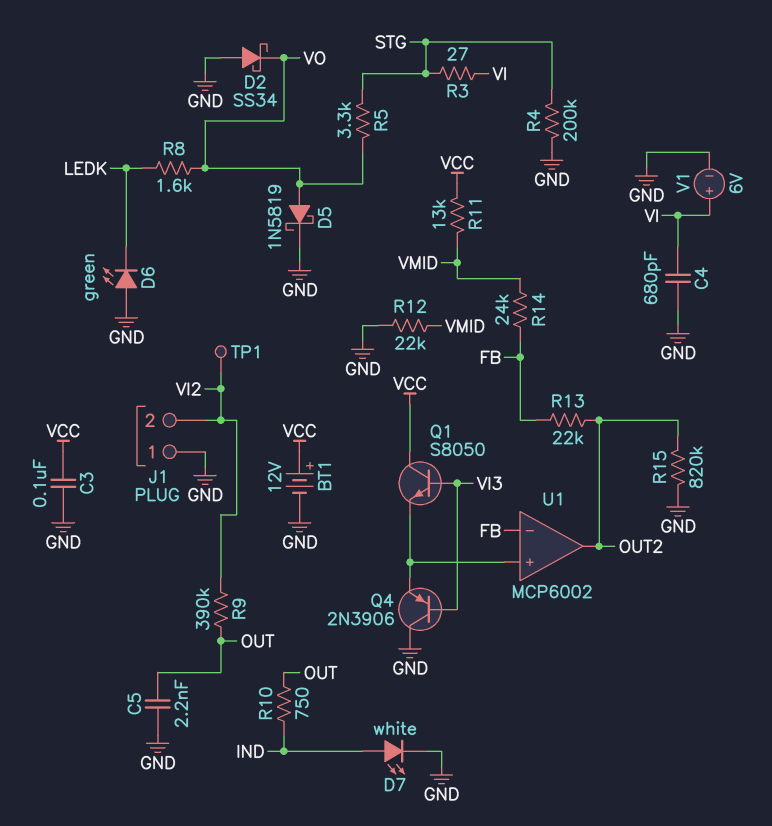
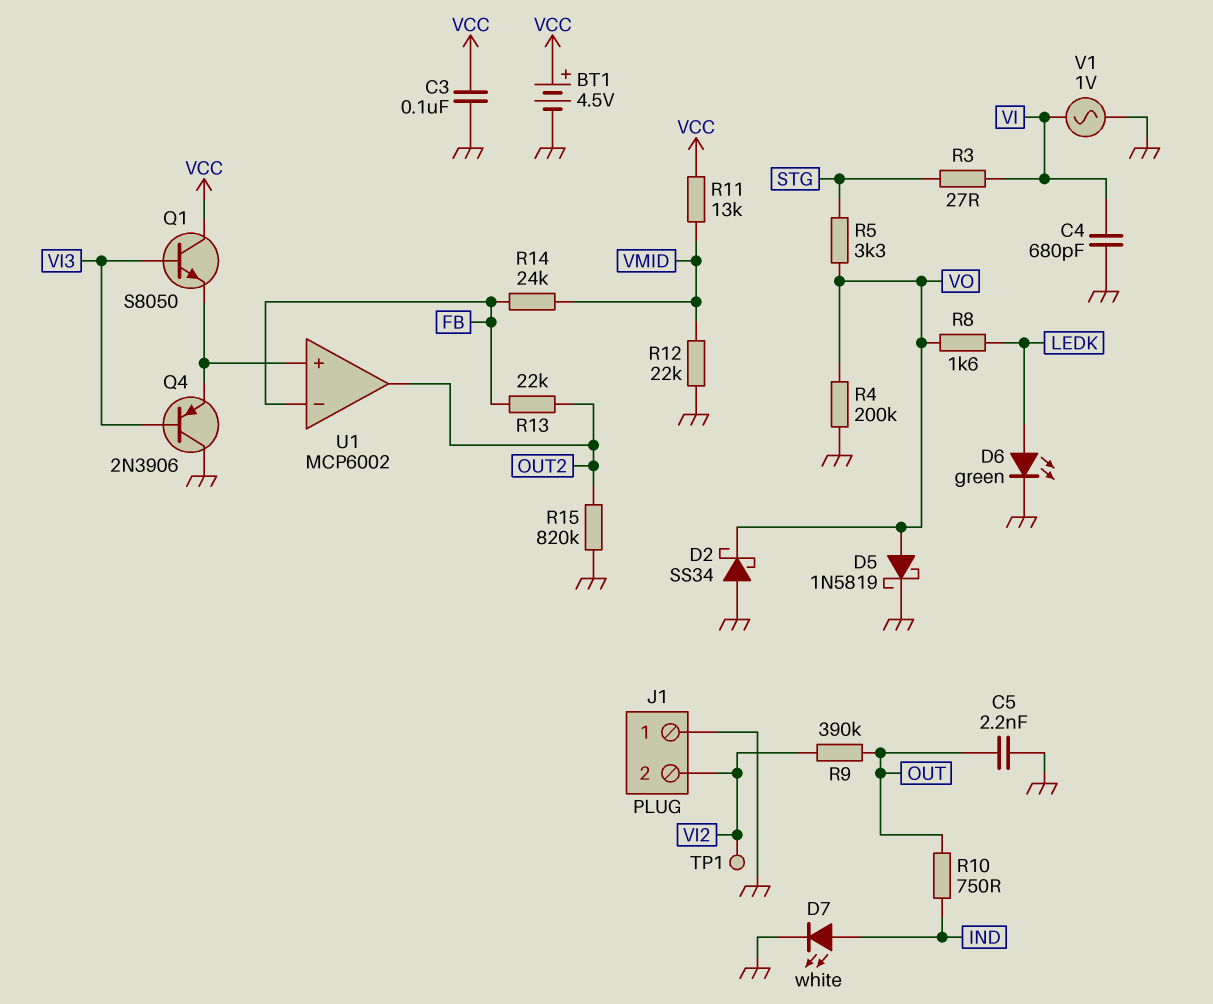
BT1: 12V (plus VCC, minus GND) -> 4.5V (plus VCC, minus GND)
D6: LED green (A GND, K LEDK) -> LED green (A LEDK, K GND)
R4: 200k (GND, STG) -> 200k (GND, VO)
V1: 6V (plus VI, minus GND) -> AC 1V (GND, VI)

